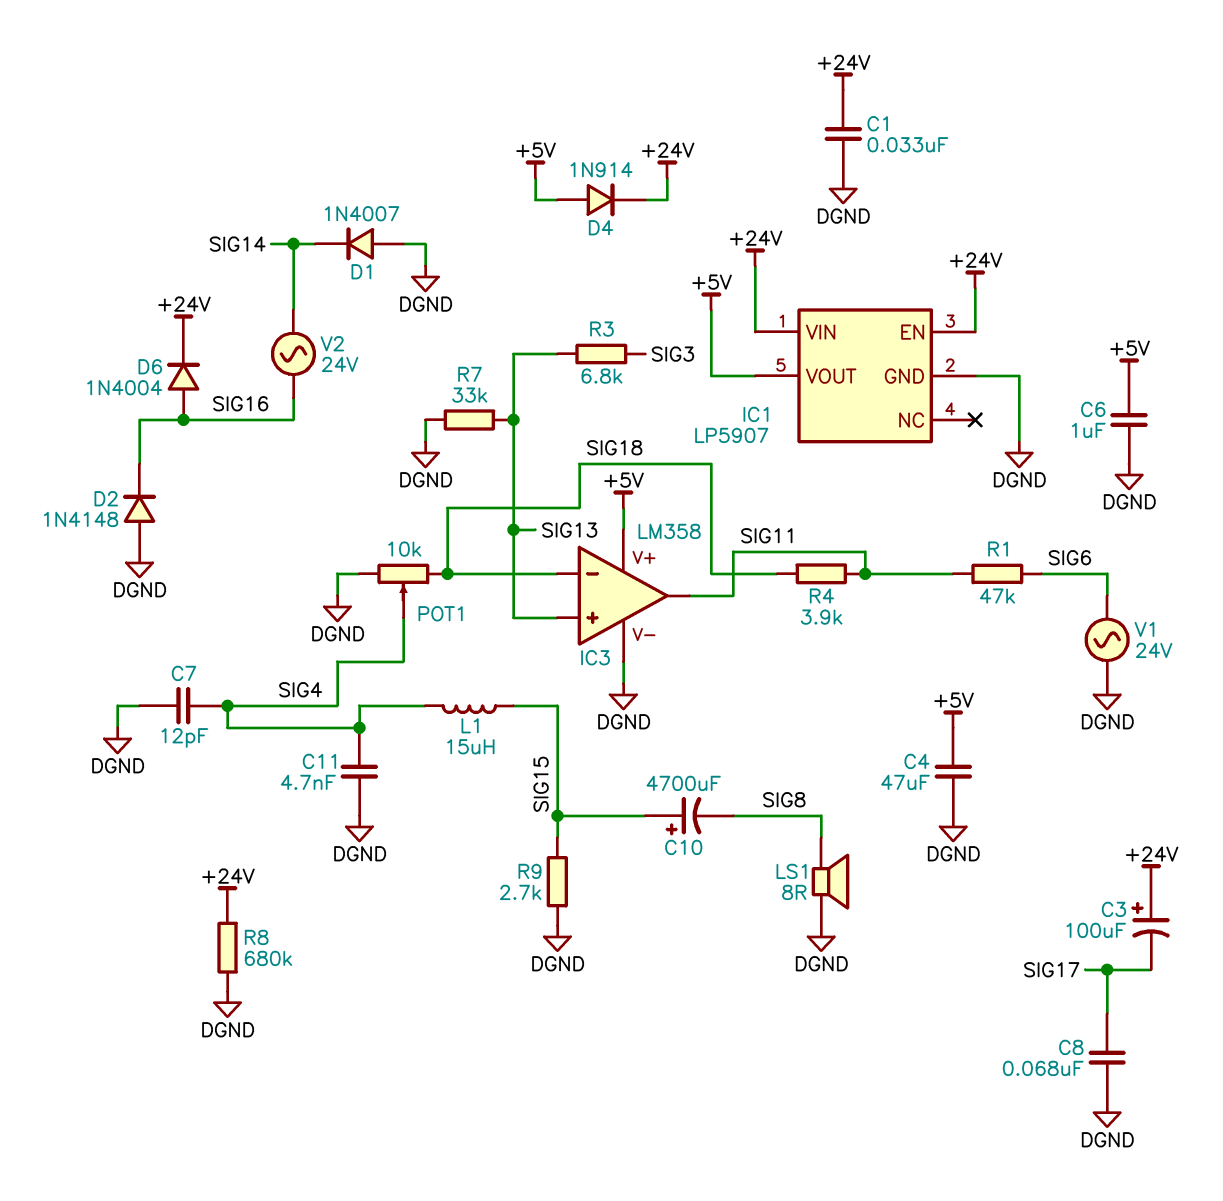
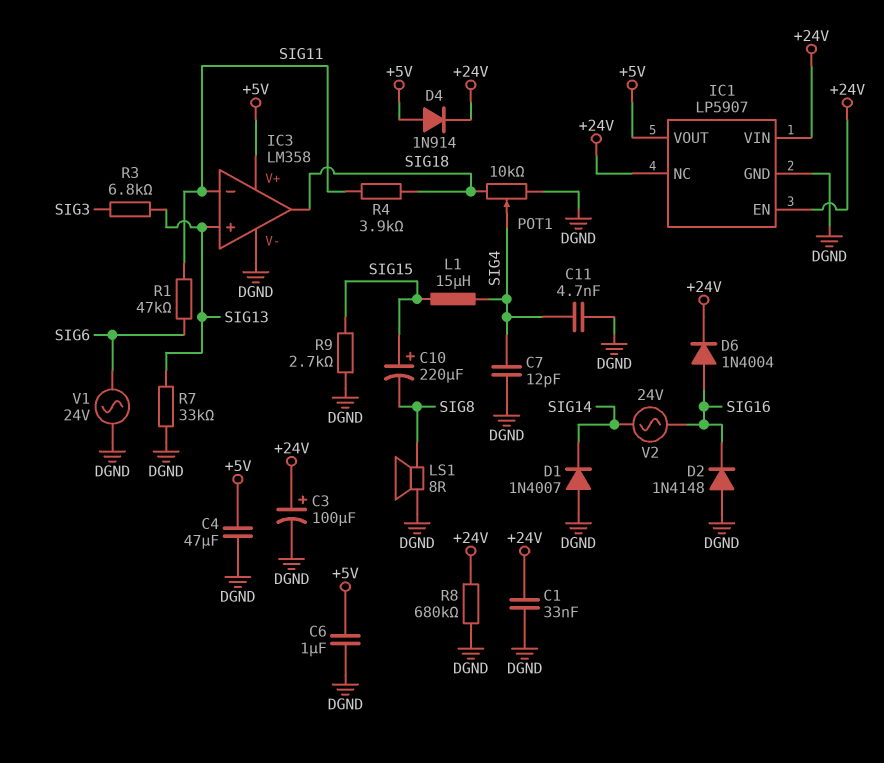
C3: 100uF (plus +24V, minus SIG17) -> 100uF (plus +24V, minus DGND)
C8: 68nF (DGND, SIG17) -> none
C10: 4700uF (plus SIG15, minus SIG8) -> 220uF (plus SIG15, minus SIG8)
IC1 pin NC: none -> +24V
IC3 pin in-: SIG18 -> SIG11
IC3 pin out: SIG11 -> SIG18

